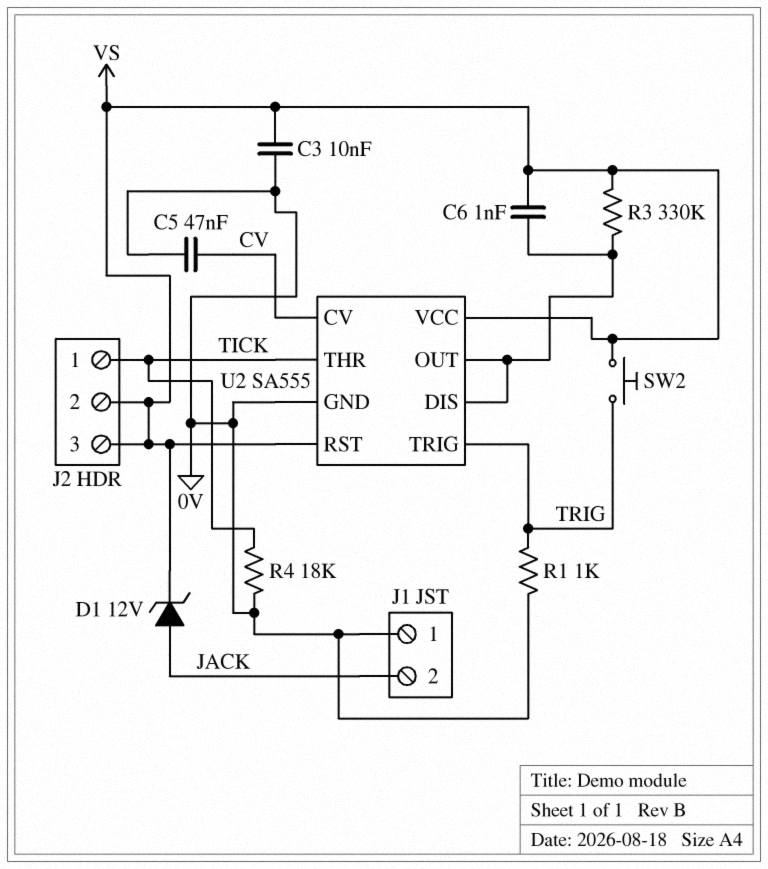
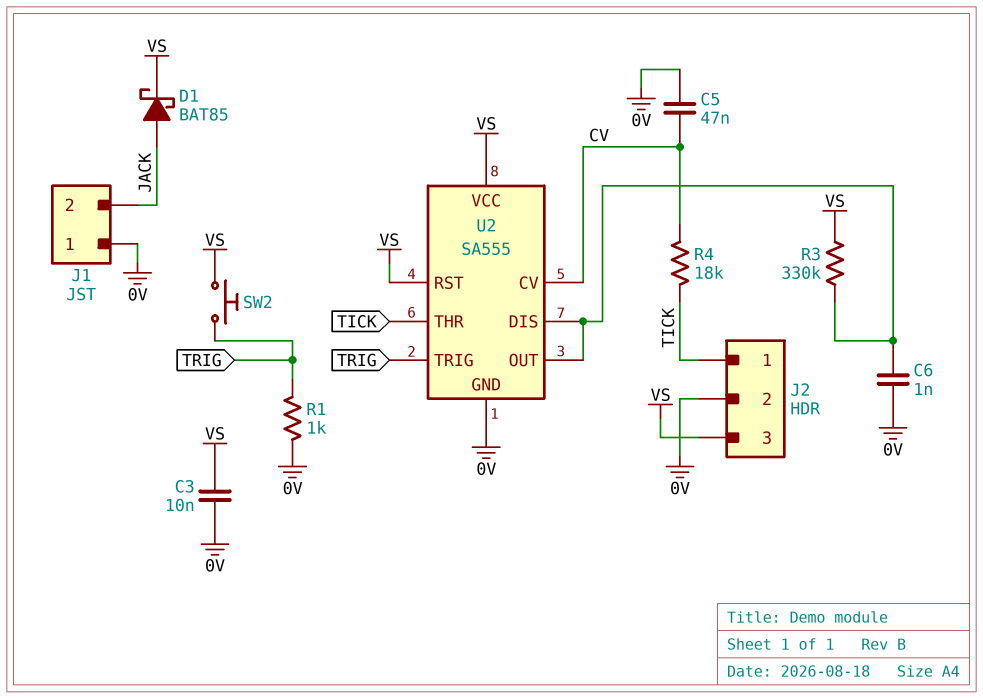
C6: 1nF (U2/DIS, VS) -> 1nF (0V, U2/DIS)
D1: zener 12V (A JACK, K VS) -> schottky BAT85 (A JACK, K VS)
J2 pin 2: VS -> 0V
R4: 18k (0V, TICK) -> 18k (CV, TICK)

